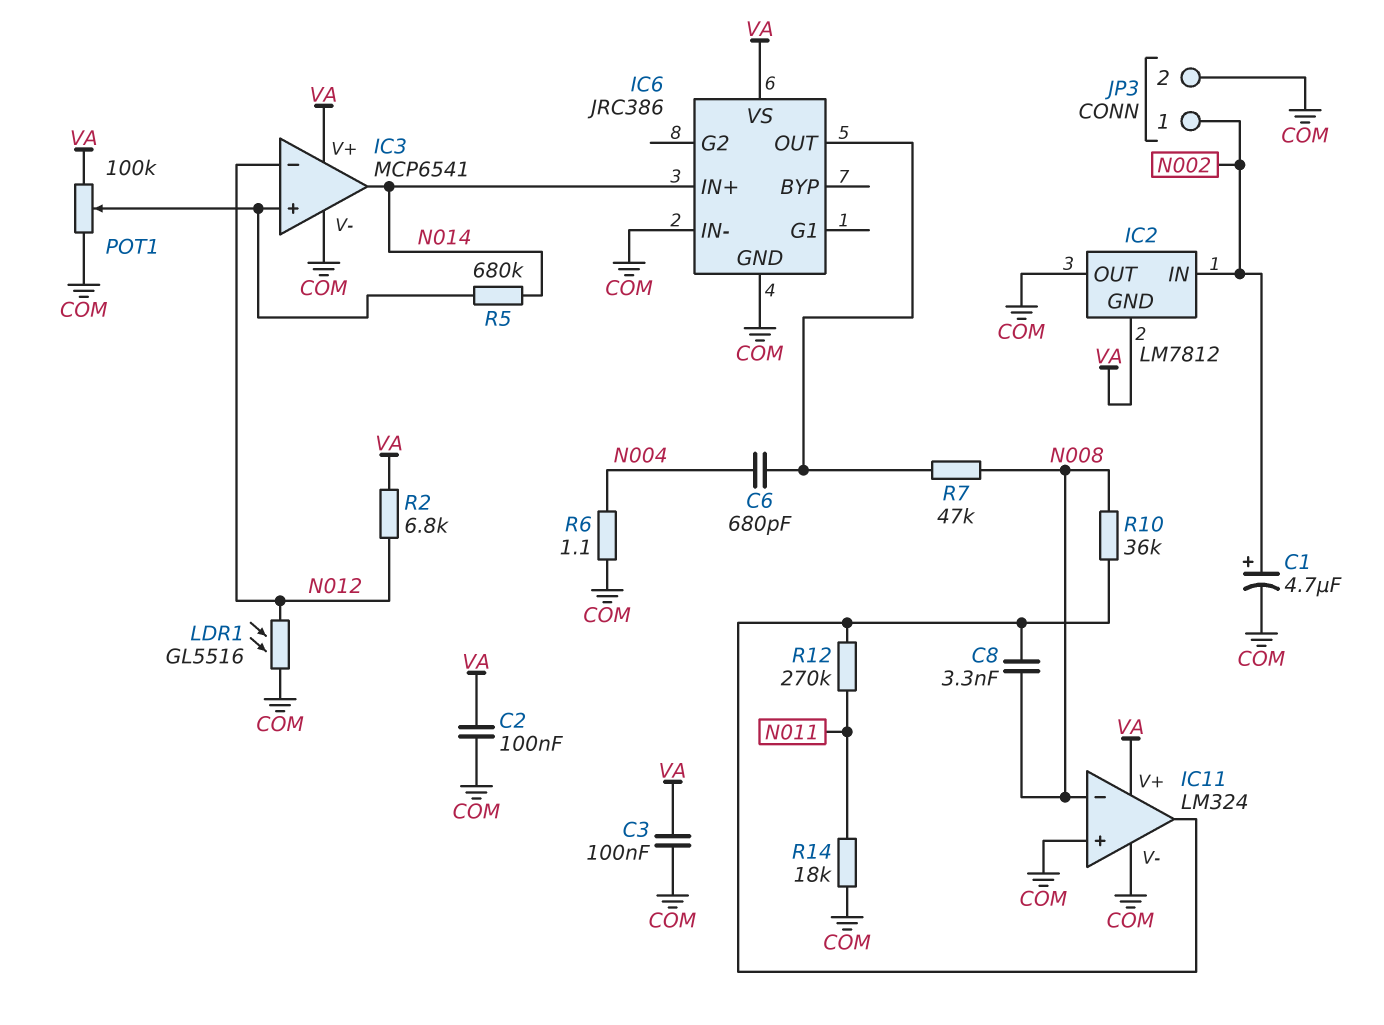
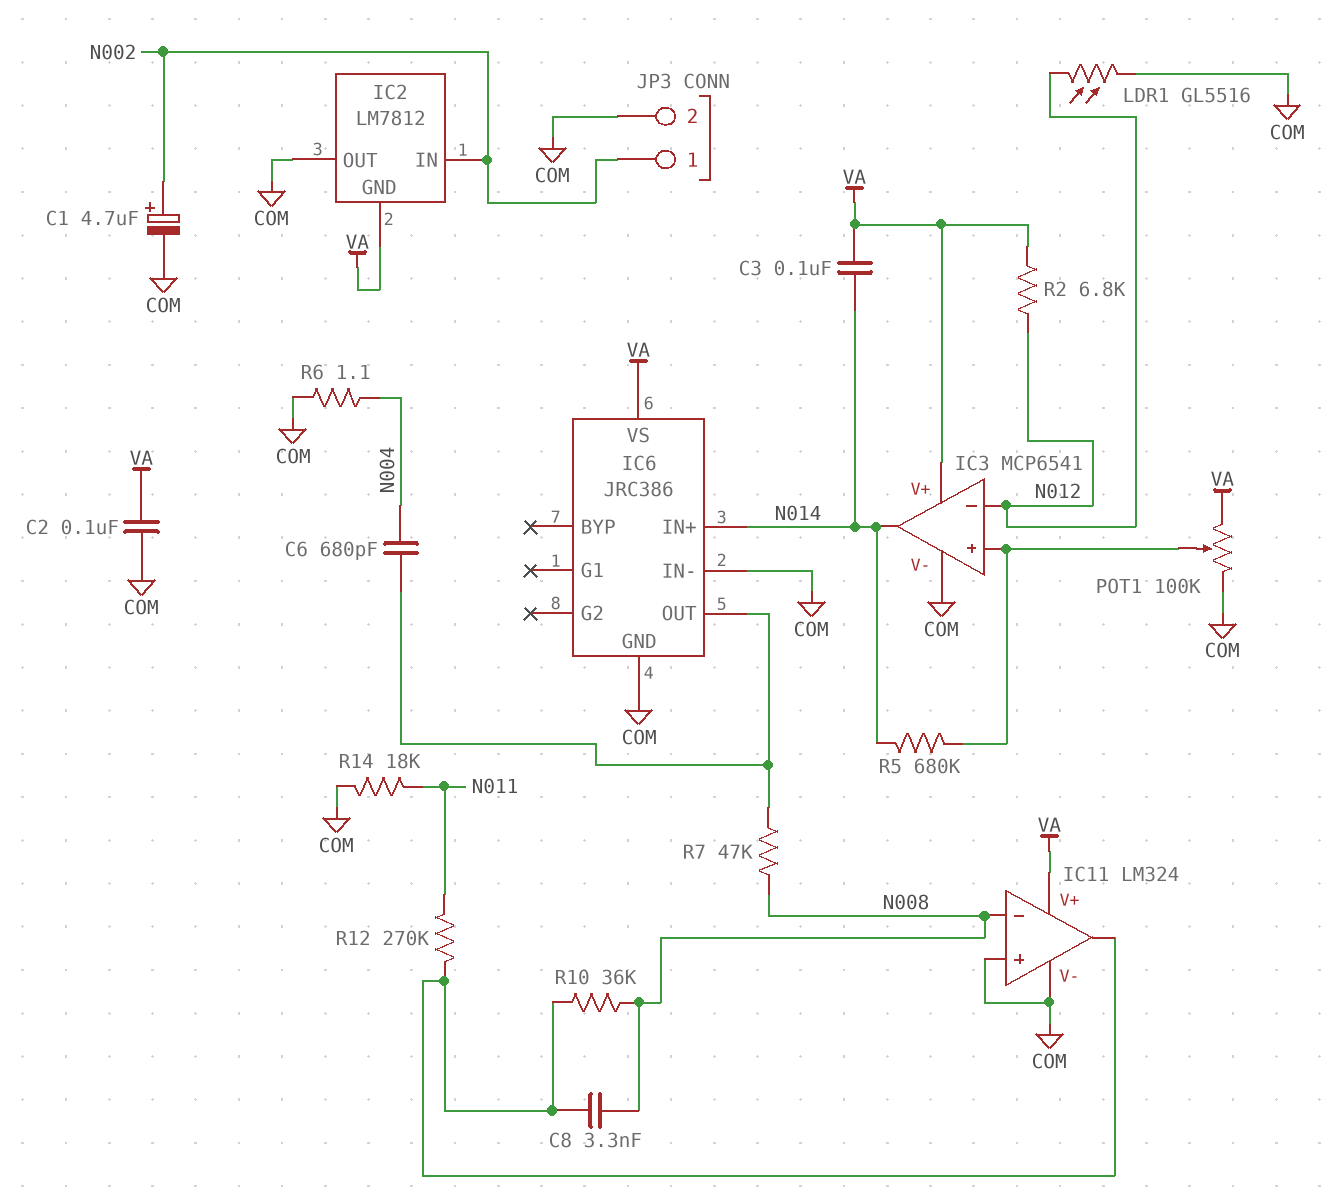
C3: 100nF (COM, VA) -> 100nF (N014, VA)

